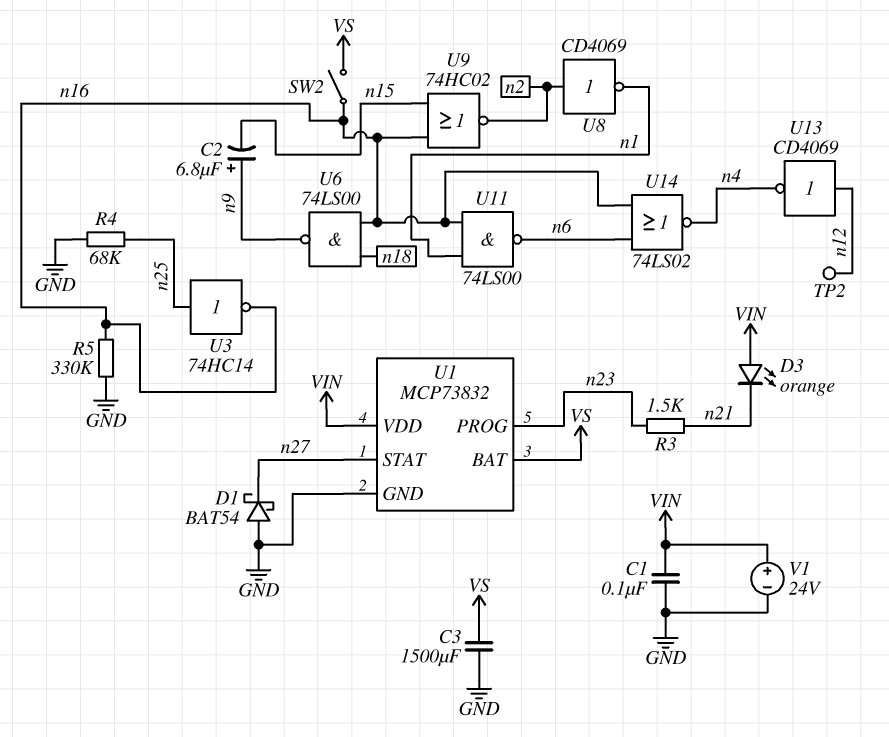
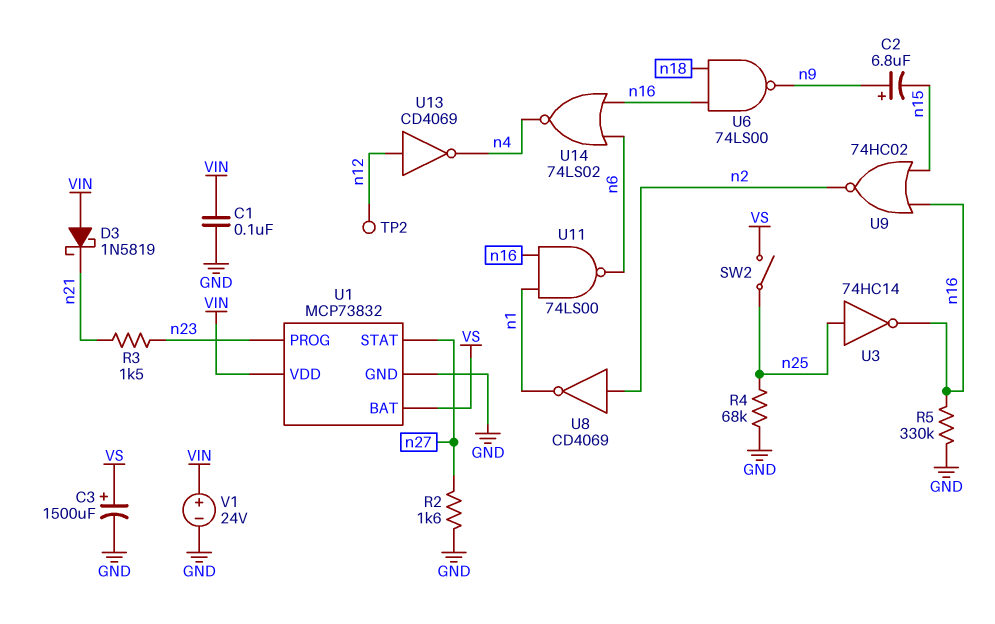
C3: 1500uF (GND, VS) -> 1500uF (plus VS, minus GND)
D1: schottky BAT54 (A GND, K n27) -> none
D3: LED orange (A VIN, K n21) -> schottky 1N5819 (A VIN, K n21)
R2: none -> 1.6k (GND, n27)
SW2: switch (VS, n16) -> switch (VS, n25)

